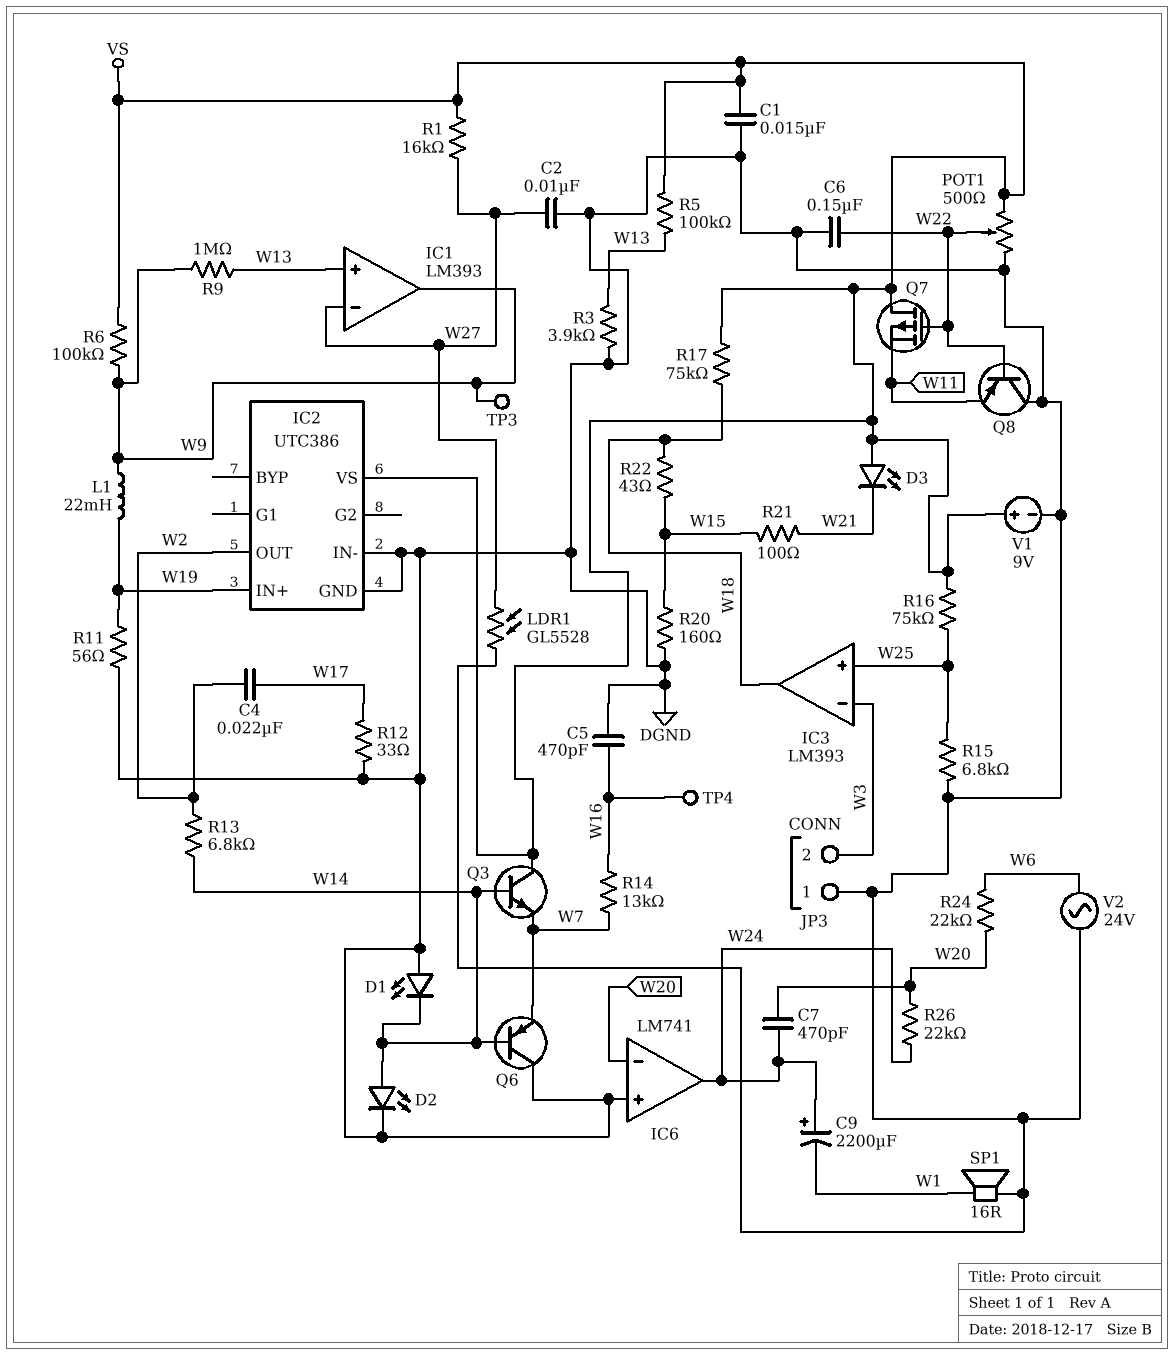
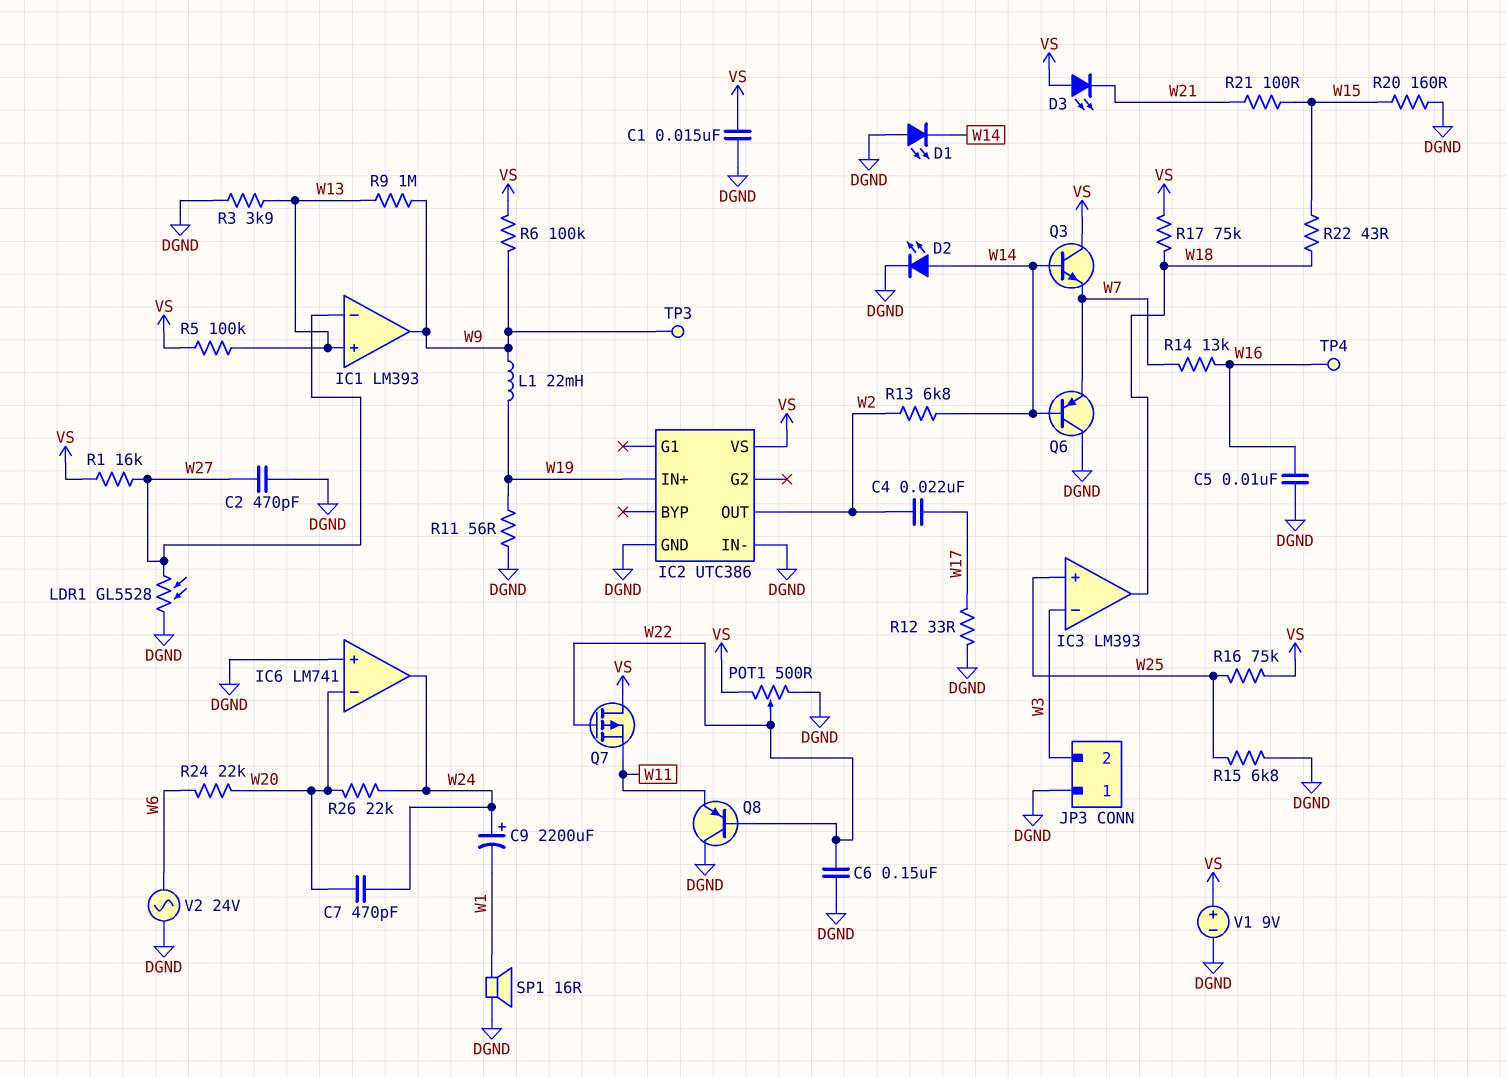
C2: 10nF (DGND, W27) -> 470pF (DGND, W27)
C5: 470pF (DGND, W16) -> 10nF (DGND, W16)

